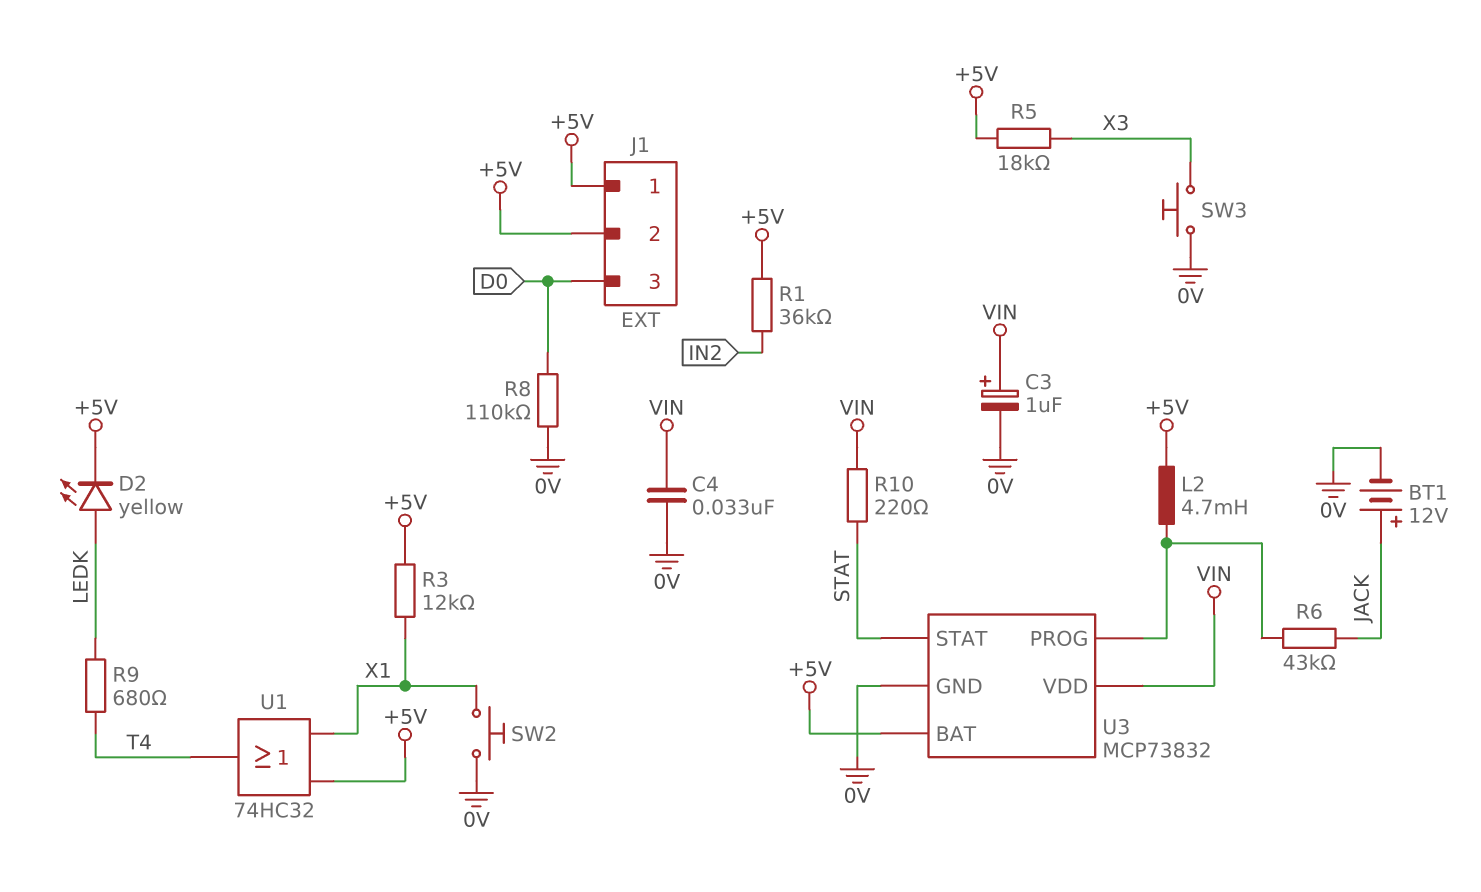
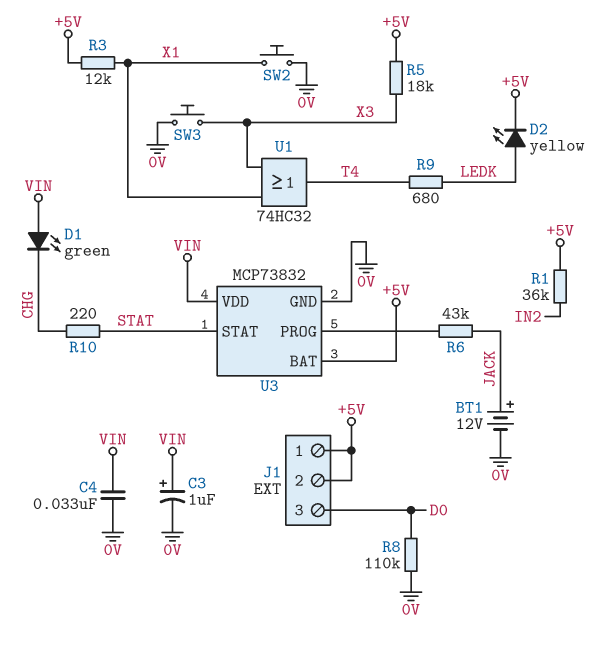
D1: none -> LED green (A VIN, K CHG)
L2: 4.7mH (+5V, U3/PROG) -> none
R10: 220 (STAT, VIN) -> 220 (CHG, STAT)
U1: OR 74HC32 (in +5V, in X1, out T4) -> OR 74HC32 (in X1, in X3, out T4)

